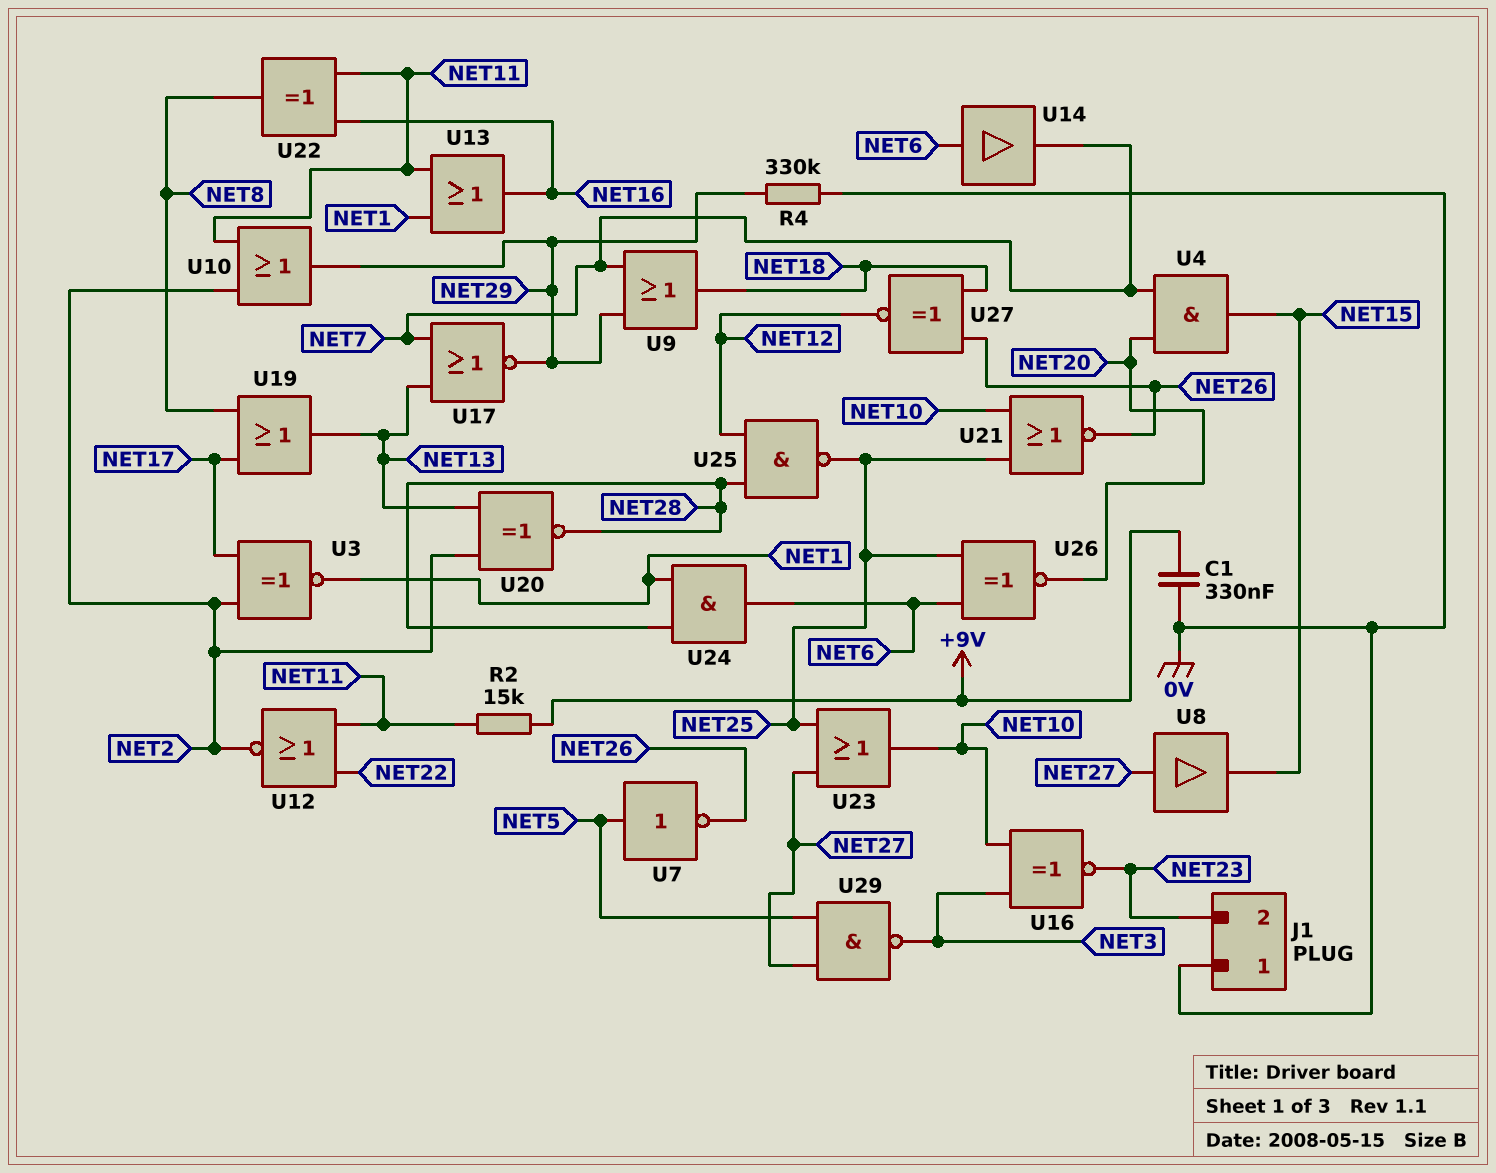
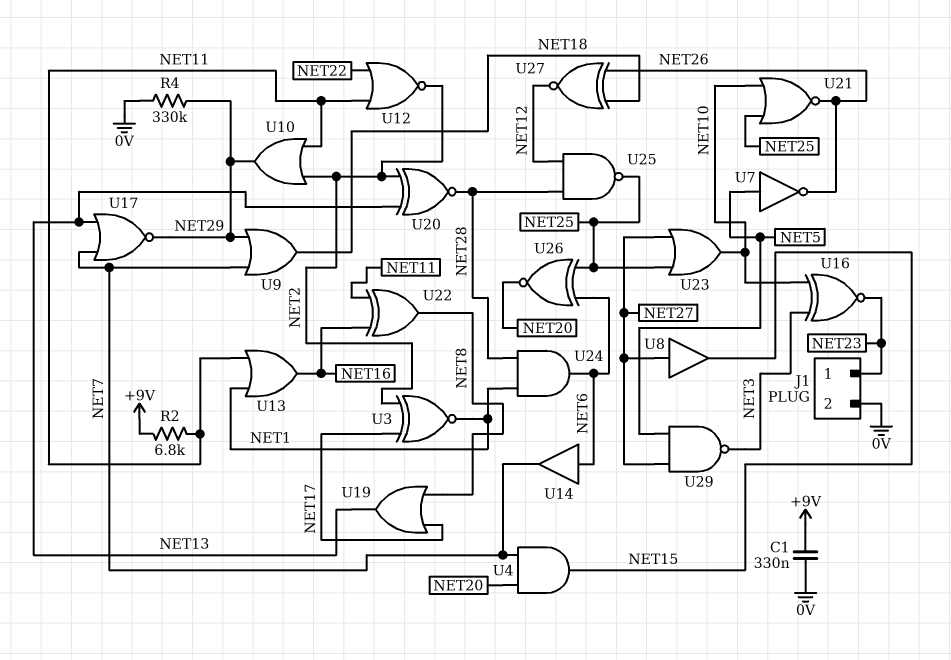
J1 pin 1: 0V -> NET23
J1 pin 2: NET23 -> 0V
R2: 15k (+9V, NET11) -> 6.8k (+9V, NET11)

